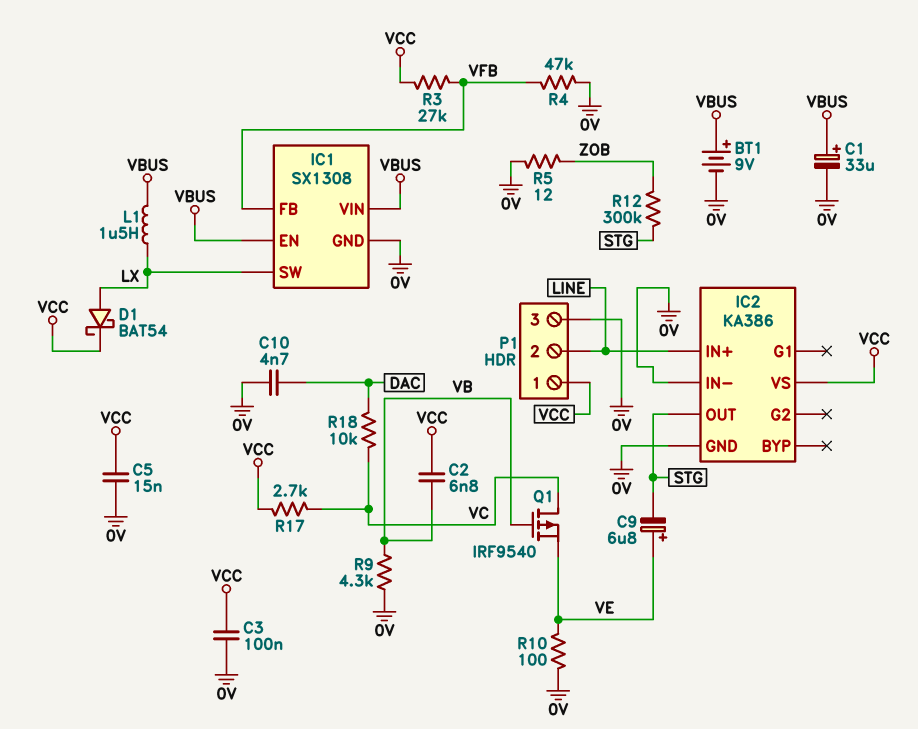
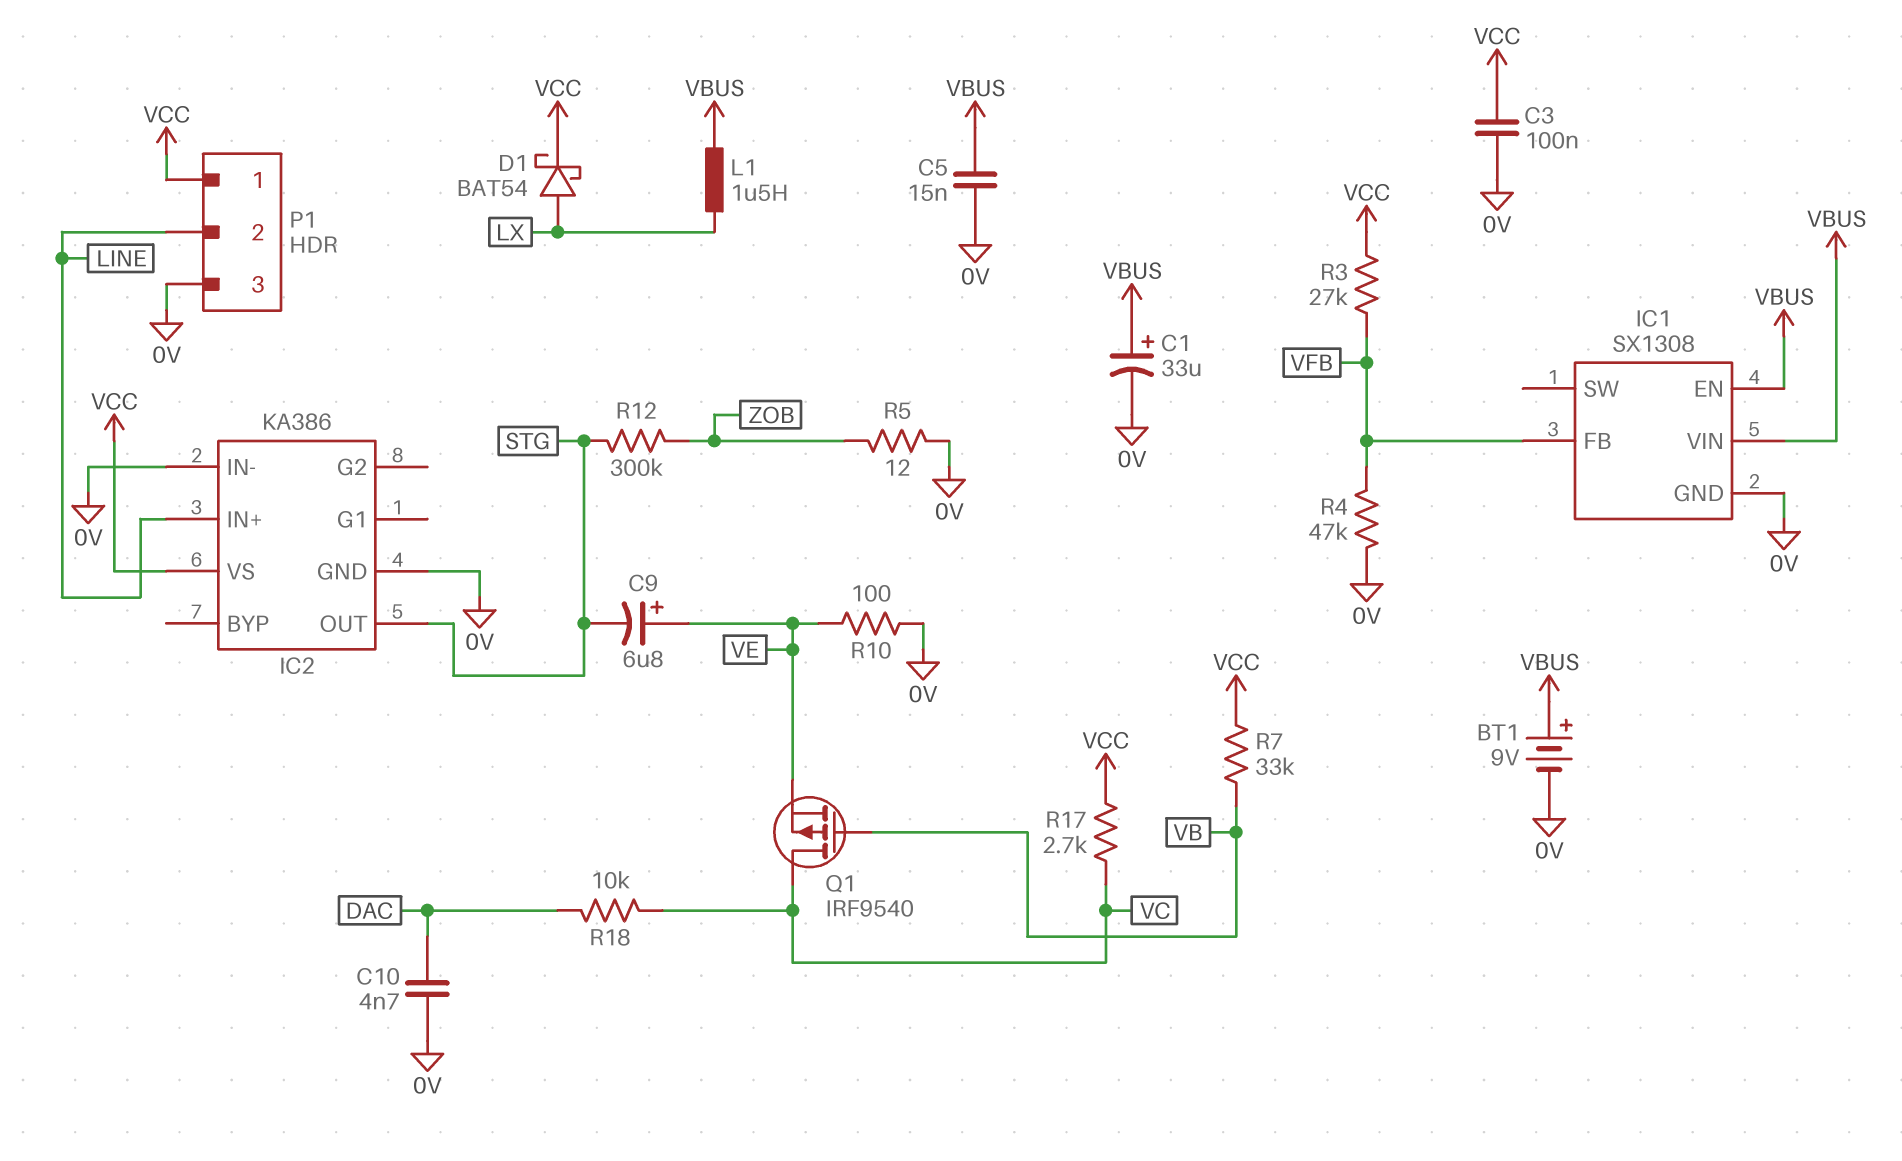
C2: 6.8nF (VB, VCC) -> none
C5: 15nF (0V, VCC) -> 15nF (0V, VBUS)
IC1 pin SW: LX -> none
R7: none -> 33k (VB, VCC)
R9: 4.3k (0V, VB) -> none

